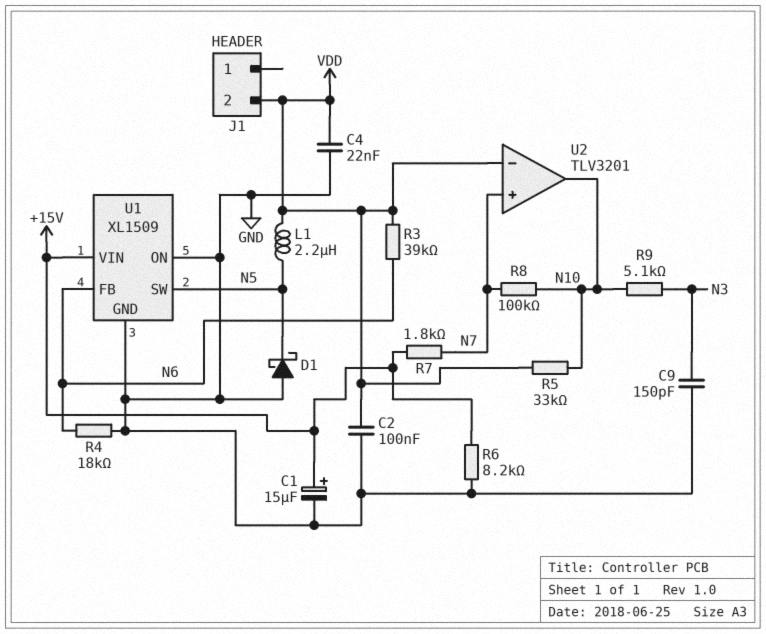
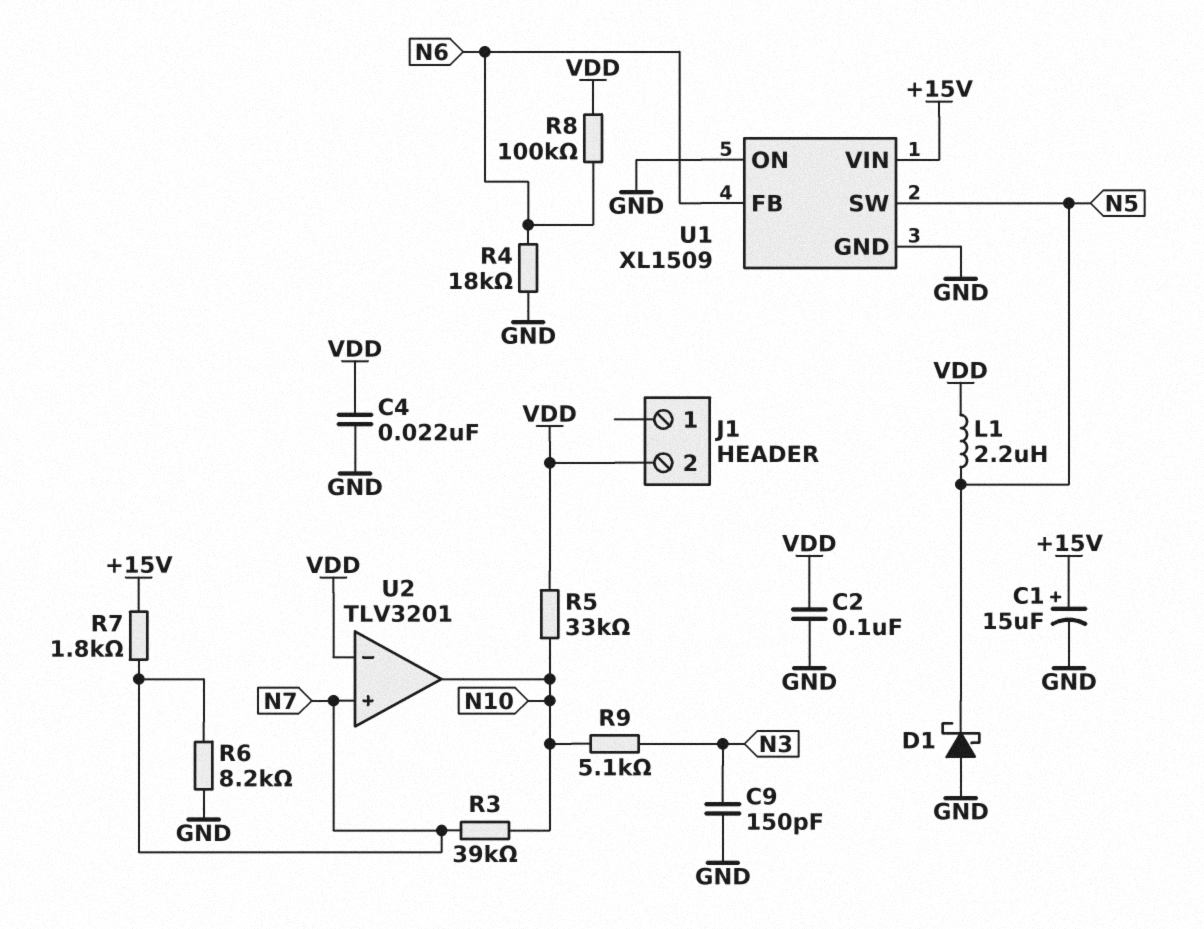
R3: 39k (N6, VDD) -> 39k (N7, N10)
R6: 8.2k (+15V, GND) -> 8.2k (GND, N7)
R8: 100k (N7, N10) -> 100k (N6, VDD)

